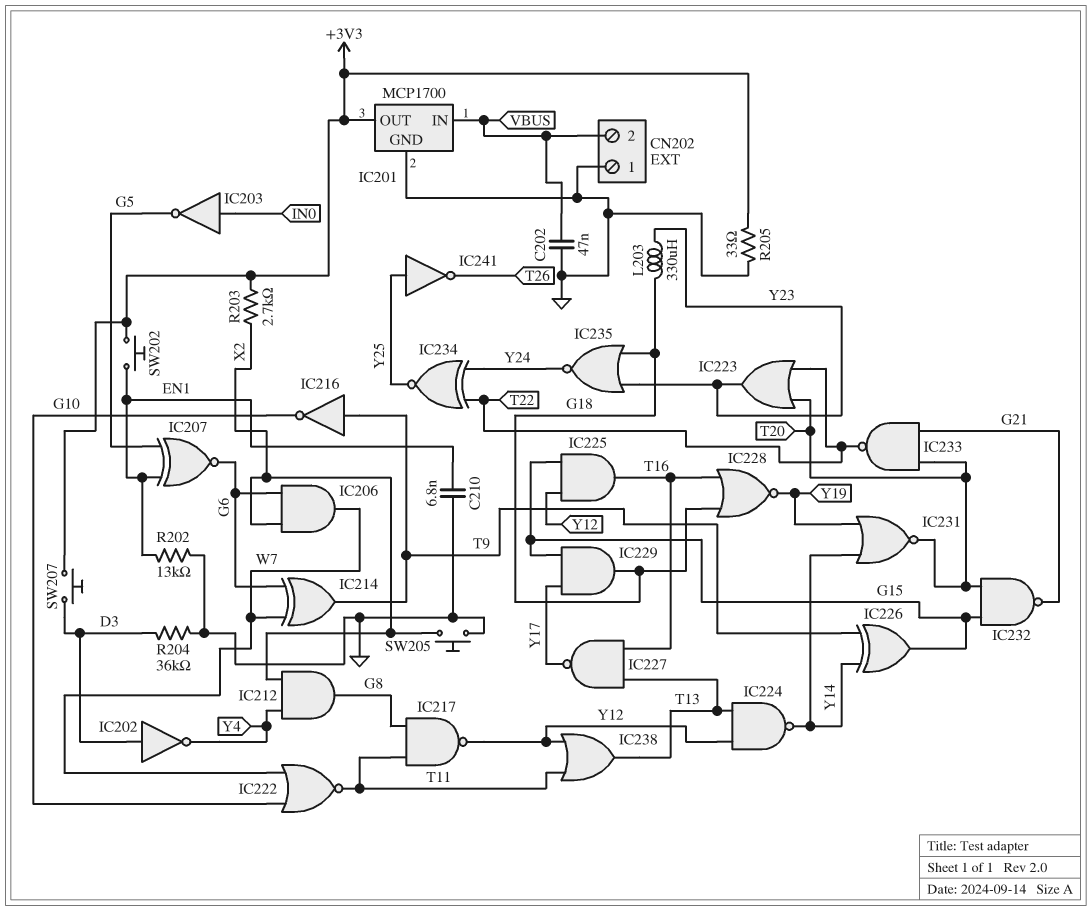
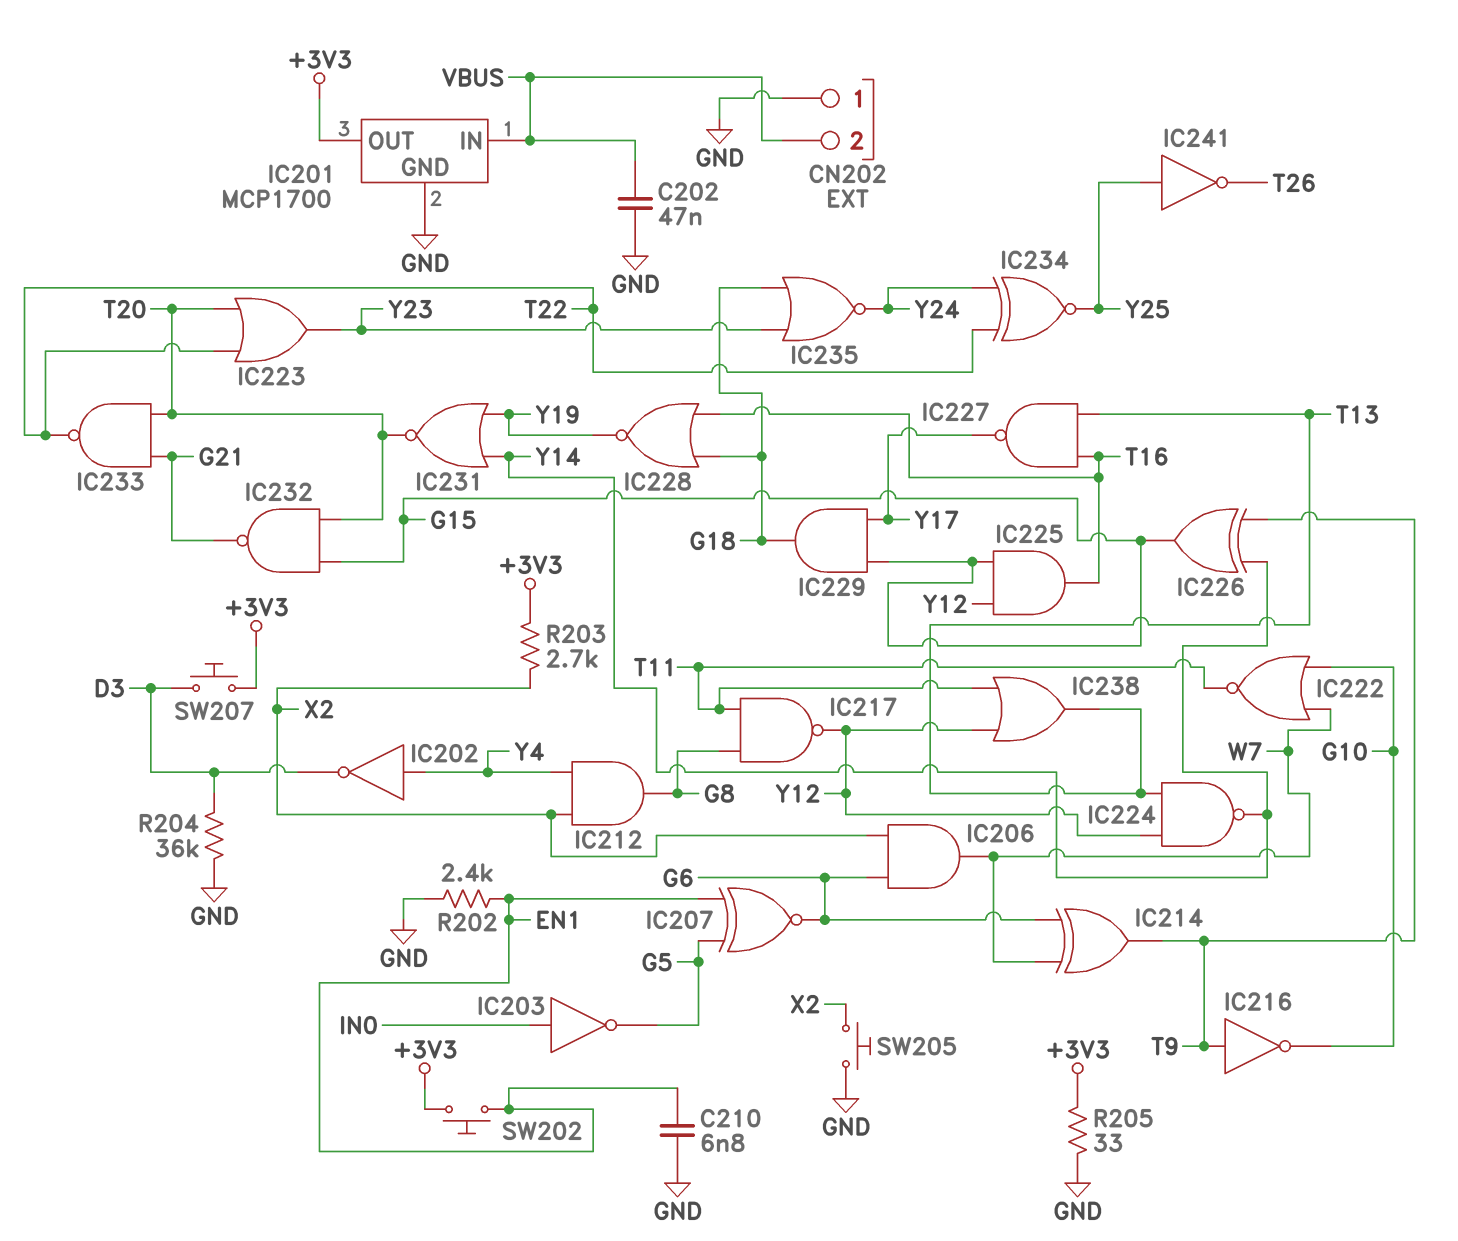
IC202: NOT (in D3, out Y4) -> NOT (in Y4, out D3)
L203: 330uH (G18, Y23) -> none
R202: 13k (EN1, GND) -> 2.4k (EN1, GND)

